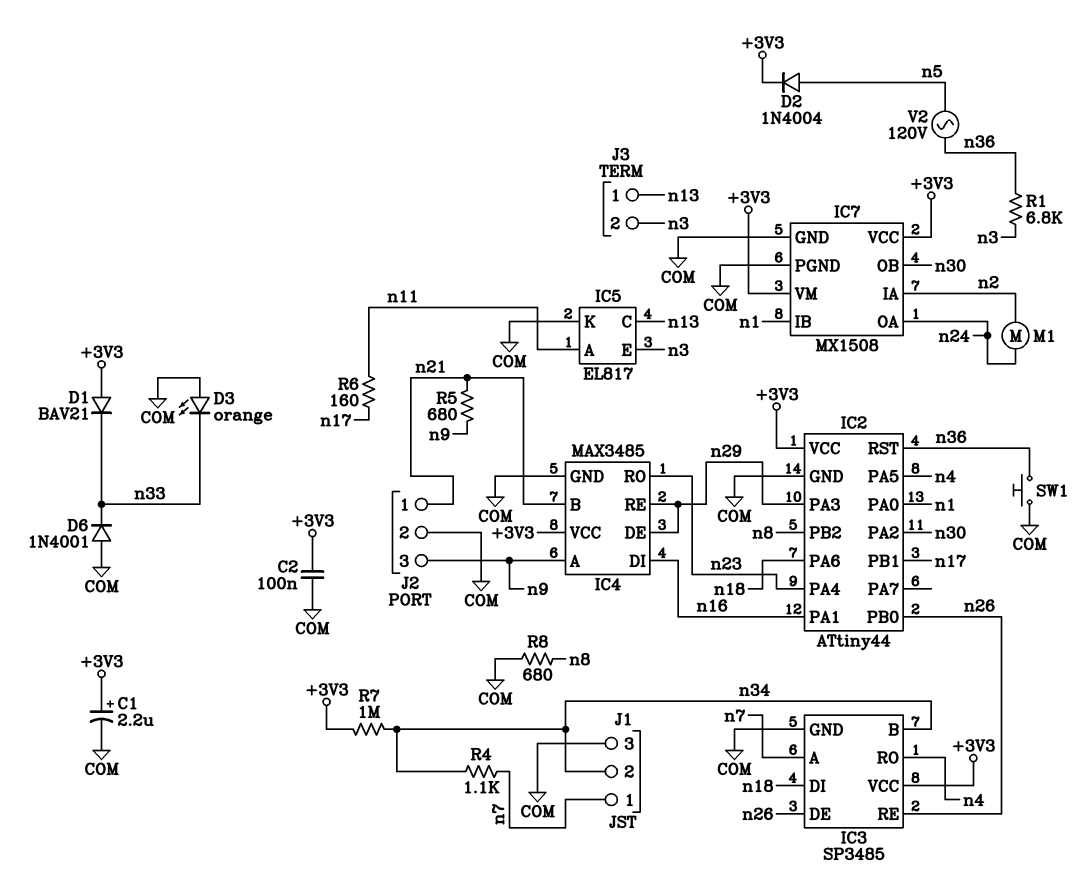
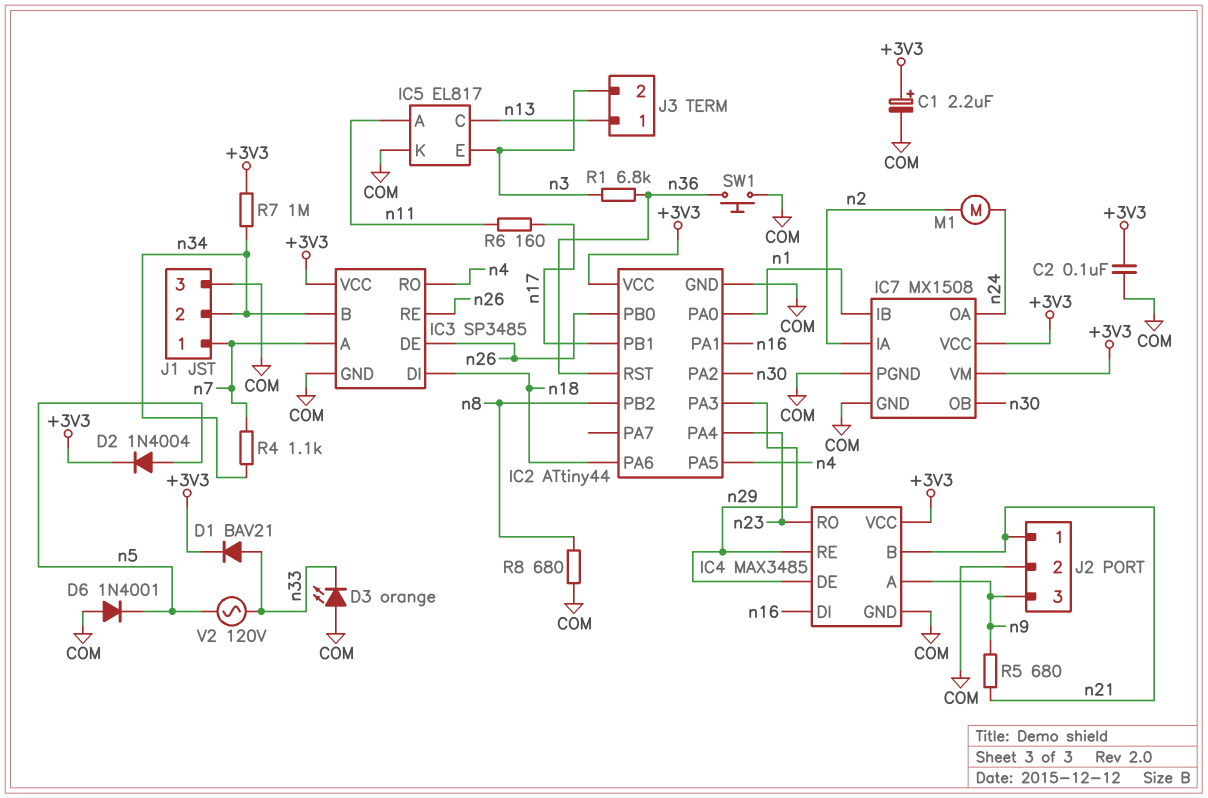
D1: diode BAV21 (A +3V3, K n33) -> diode BAV21 (A n33, K +3V3)
D6: diode 1N4001 (A COM, K n33) -> diode 1N4001 (A COM, K n5)
V2: AC 120V (n5, n36) -> AC 120V (n5, n33)

